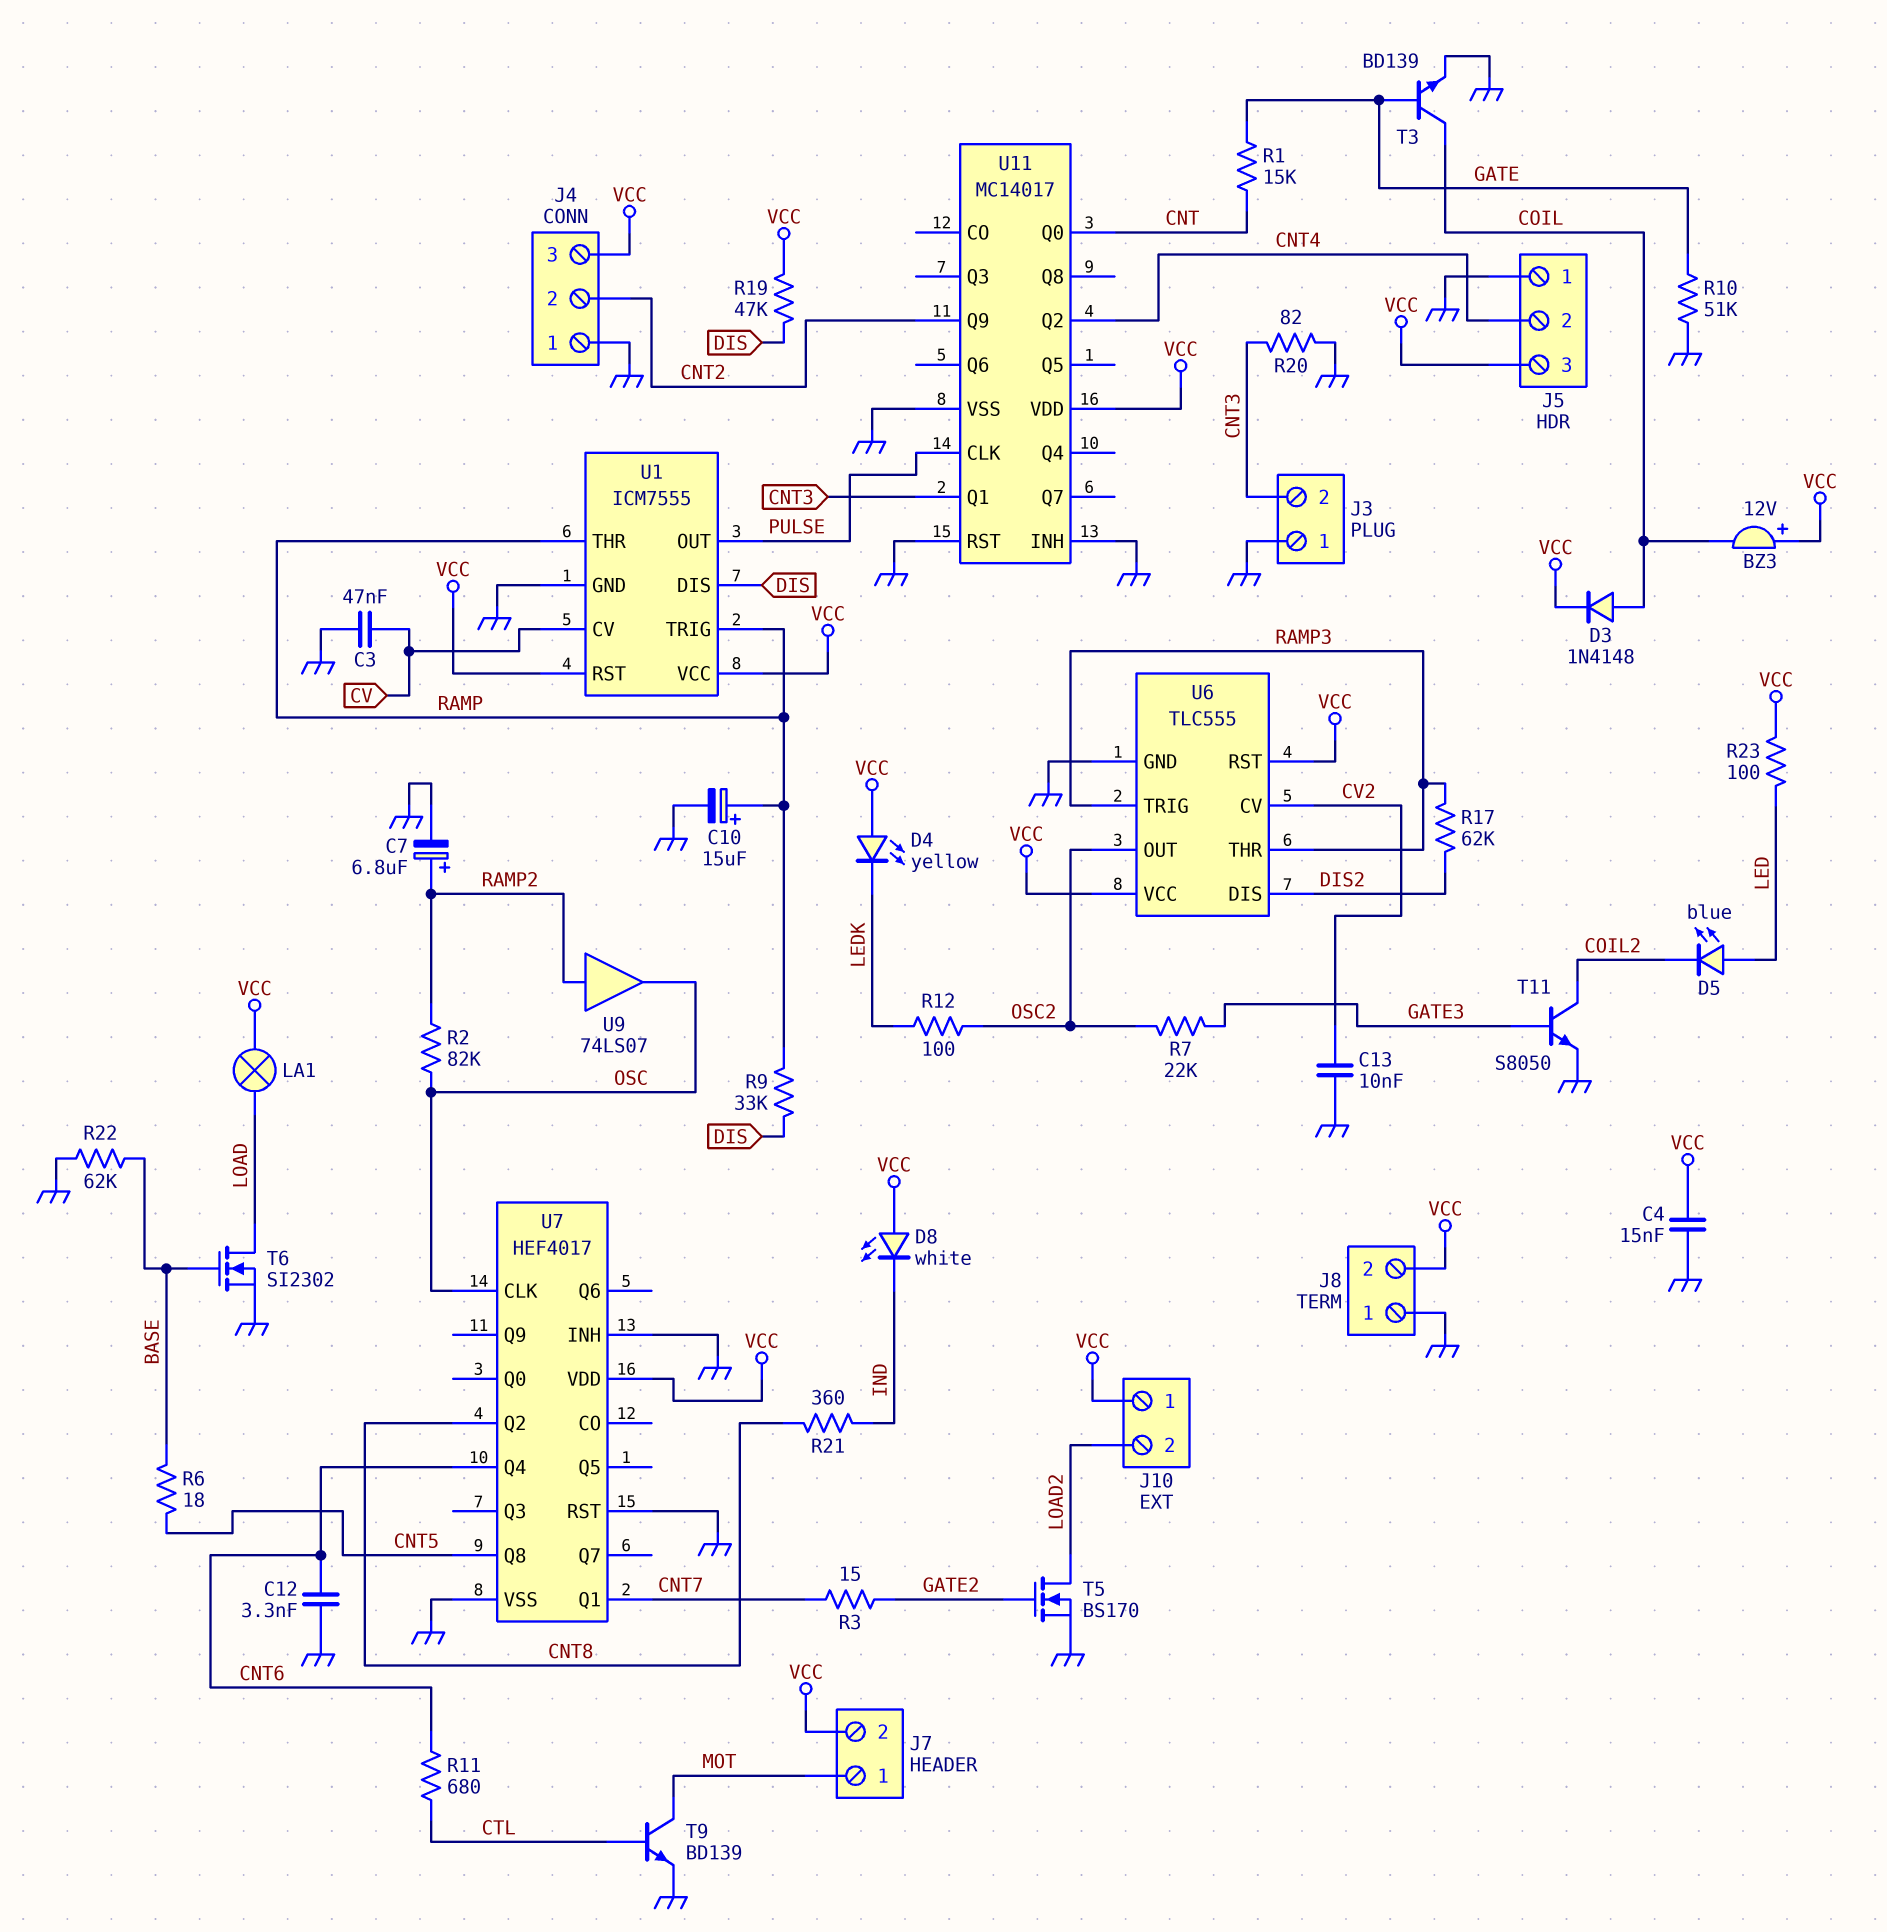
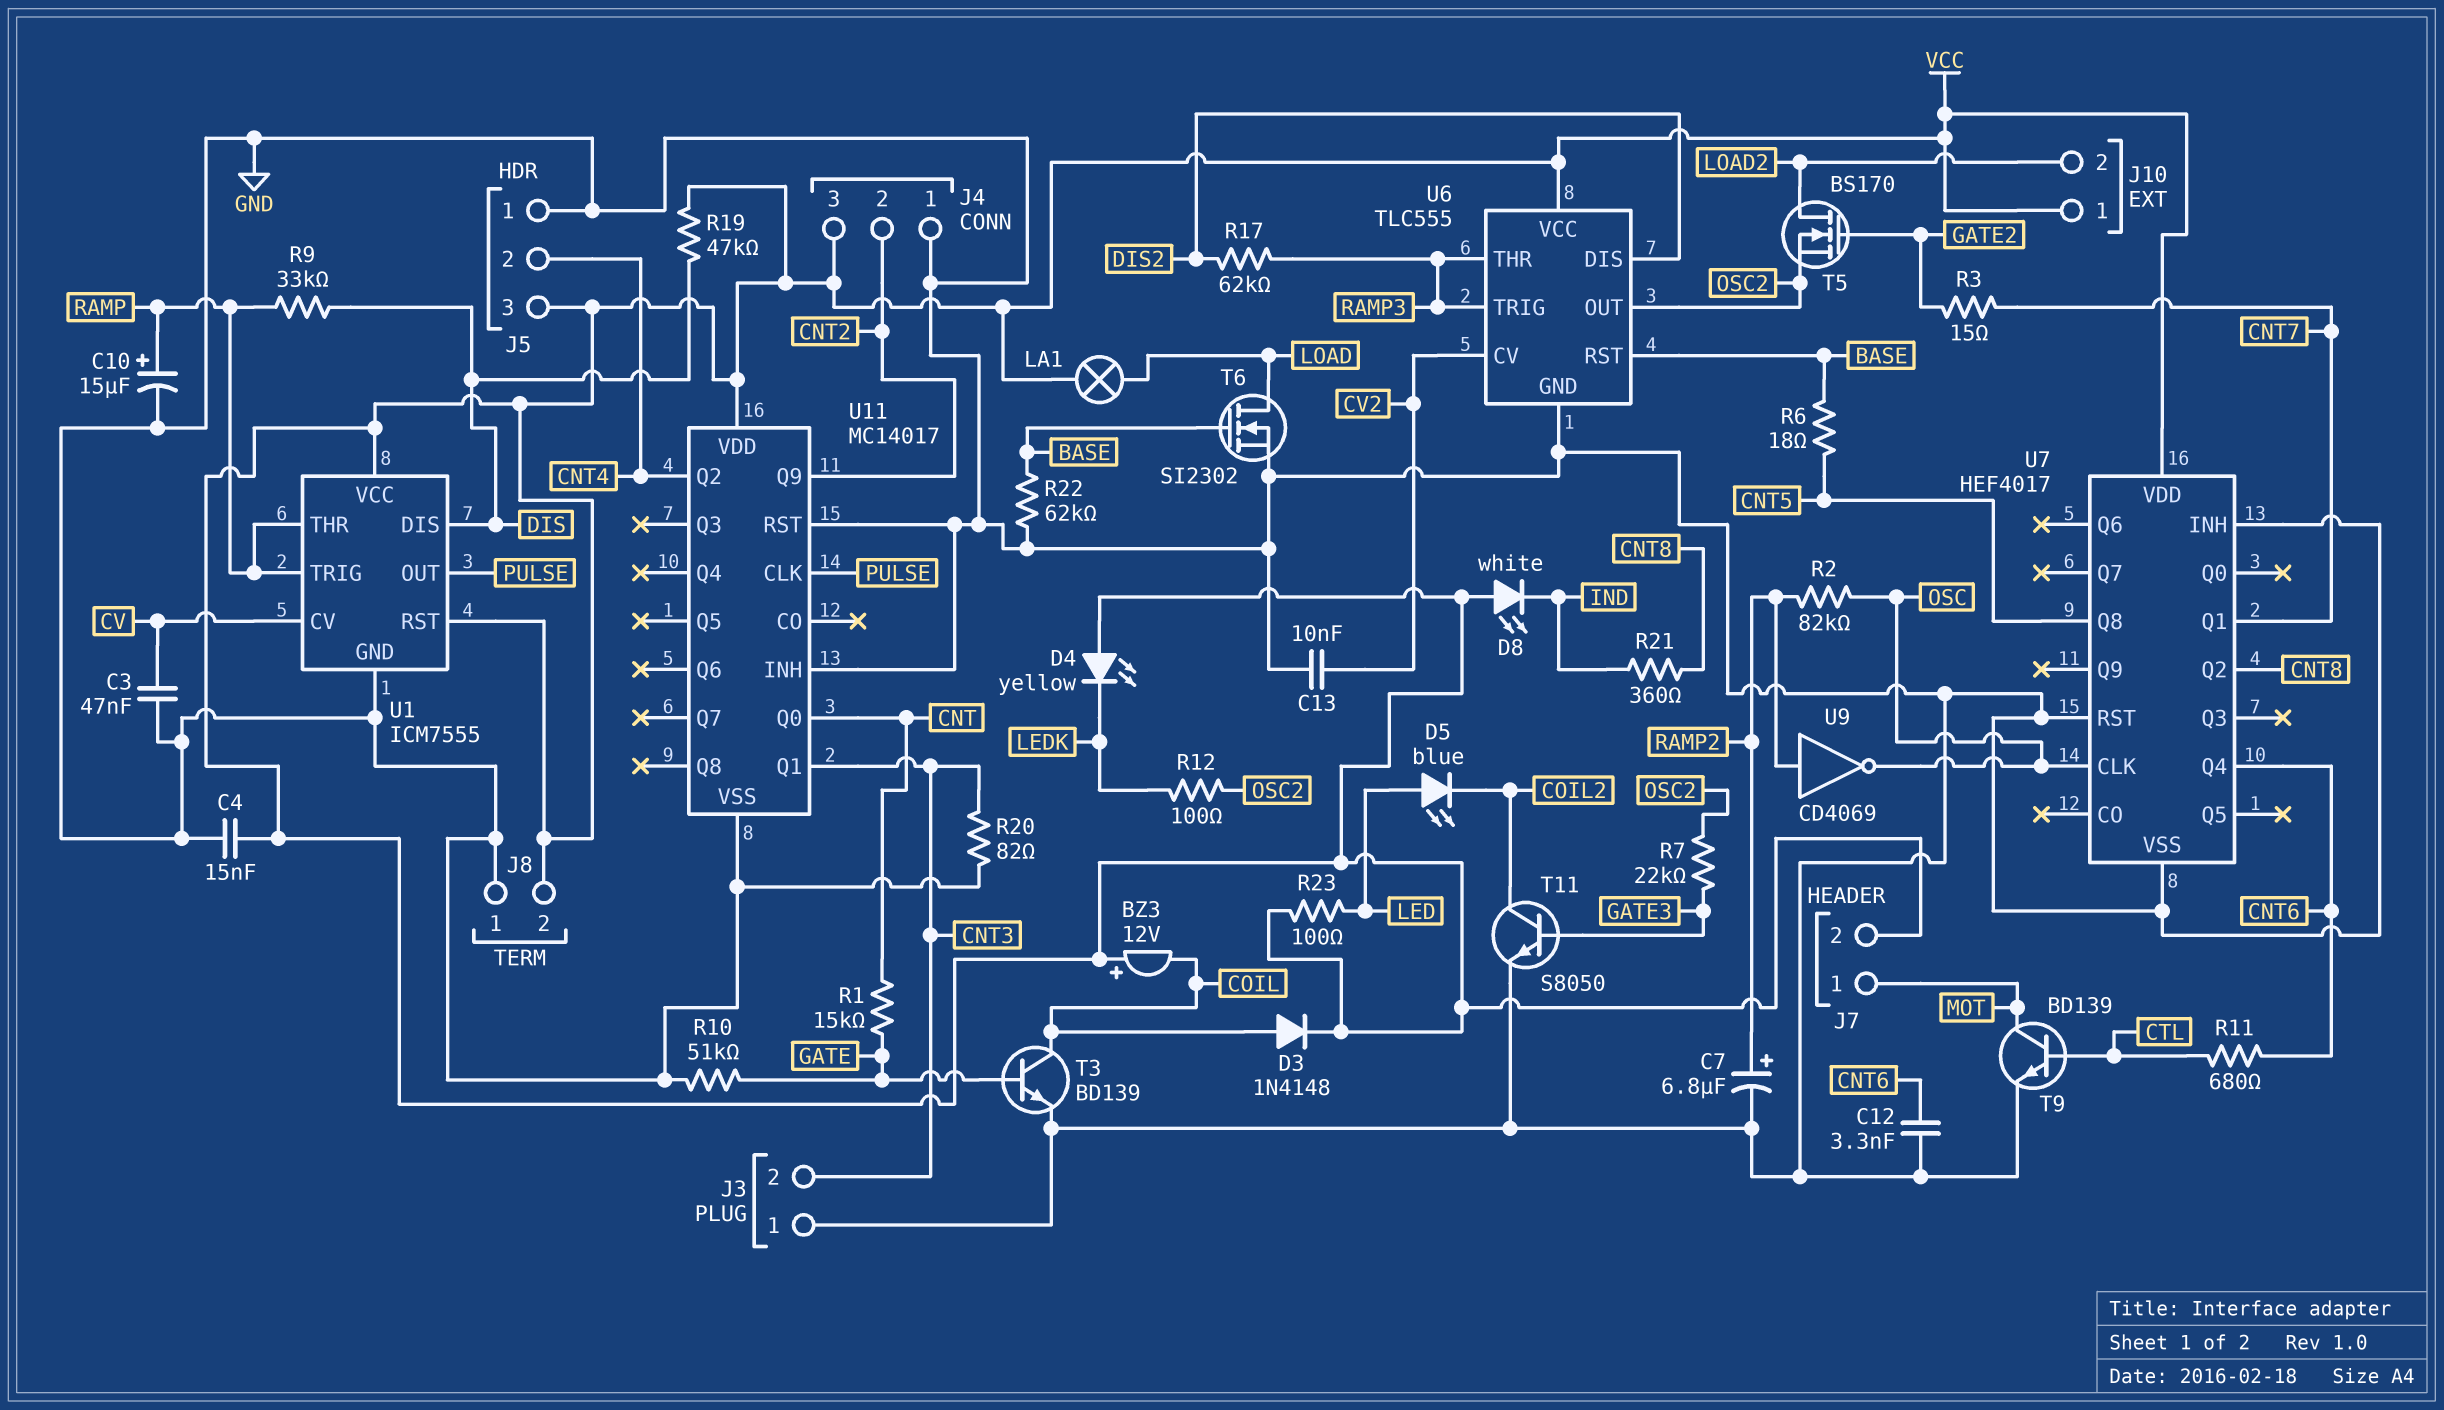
T5: NMOS BS170 (G GATE2, D LOAD2, S GND) -> NMOS BS170 (G GATE2, D LOAD2, S OSC2)
U6 pin RST: VCC -> BASE
U9: buffer 74LS07 (in RAMP2, out OSC) -> NOT CD4069 (in RAMP2, out OSC)

